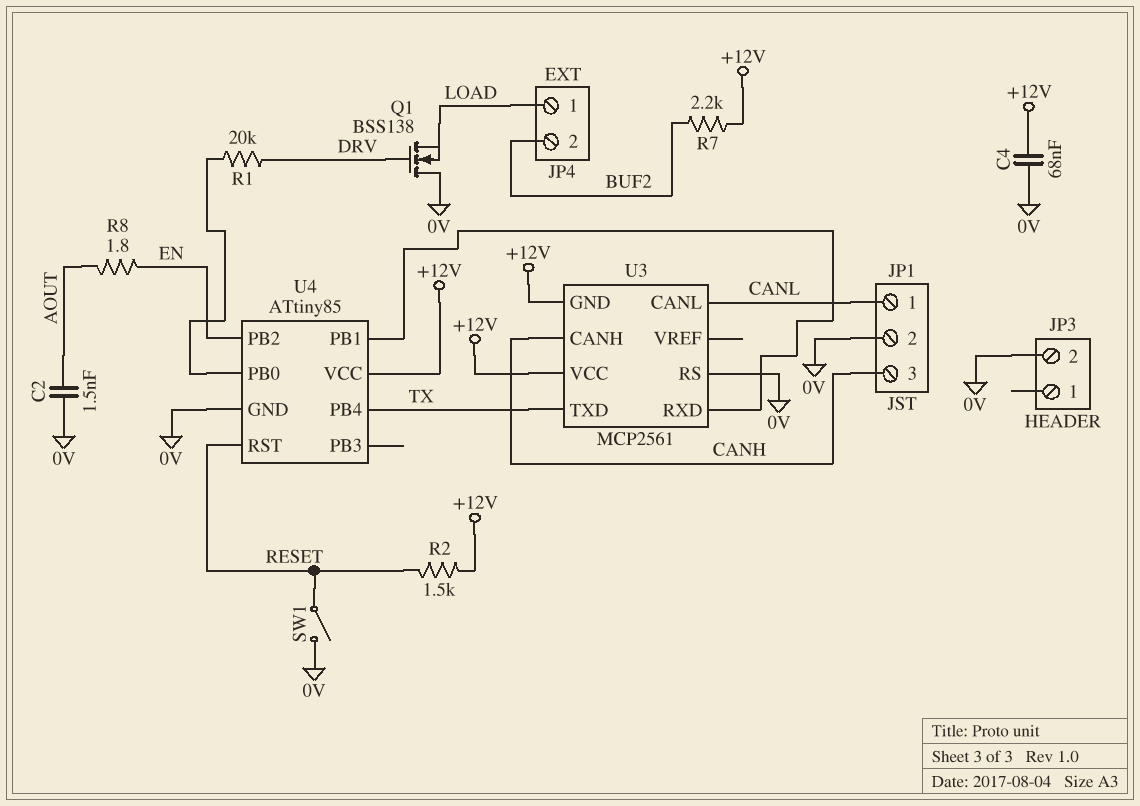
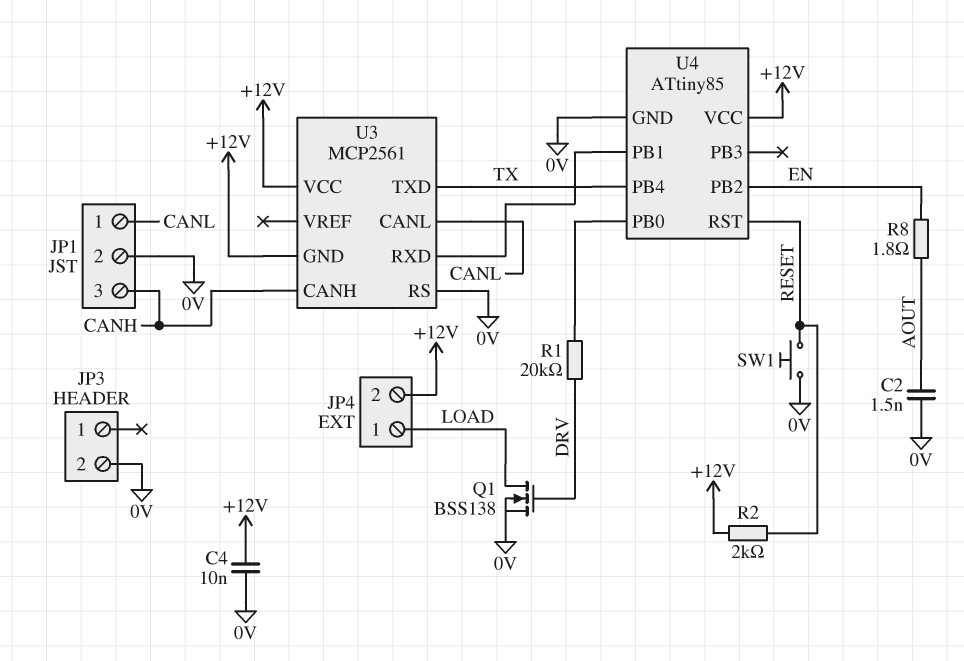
C4: 68nF (+12V, 0V) -> 10nF (+12V, 0V)
JP4 pin 2: BUF2 -> +12V
Q1: NMOS BSS138 (G DRV, D 0V, S LOAD) -> NMOS BSS138 (G DRV, D LOAD, S 0V)
R2: 1.5k (+12V, RESET) -> 2k (+12V, RESET)
R7: 2.2k (+12V, BUF2) -> none
SW1: switch (0V, RESET) -> button (0V, RESET)

